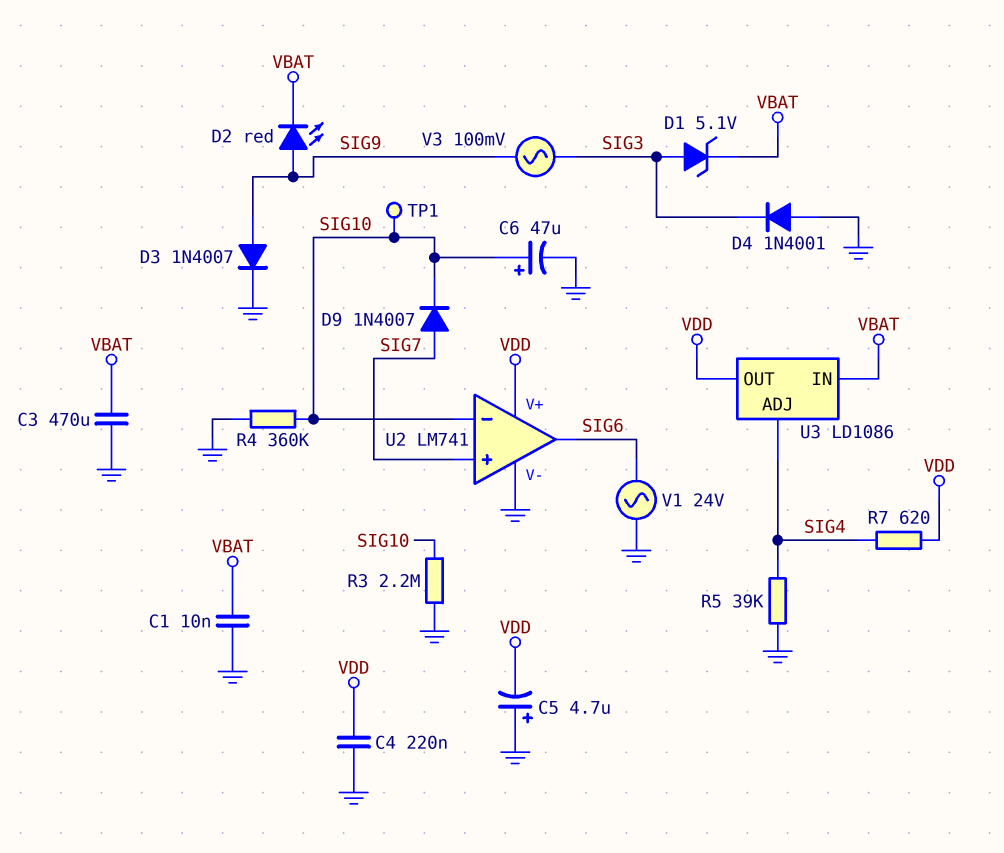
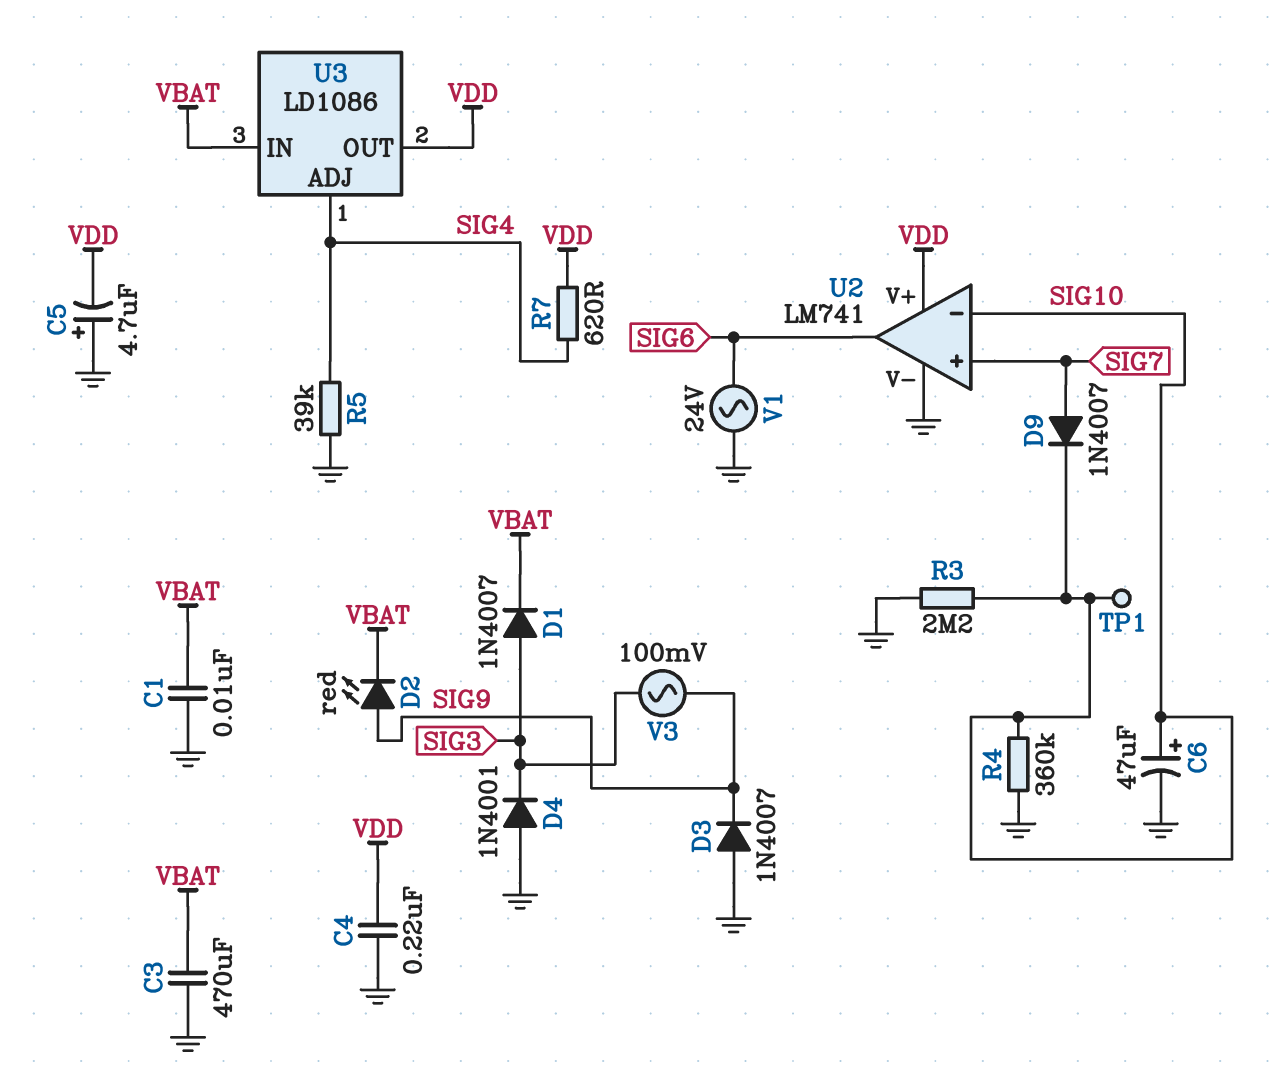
D1: zener 5.1V (A SIG3, K VBAT) -> diode 1N4007 (A SIG3, K VBAT)
D3: diode 1N4007 (A SIG9, K GND) -> diode 1N4007 (A GND, K SIG9)

